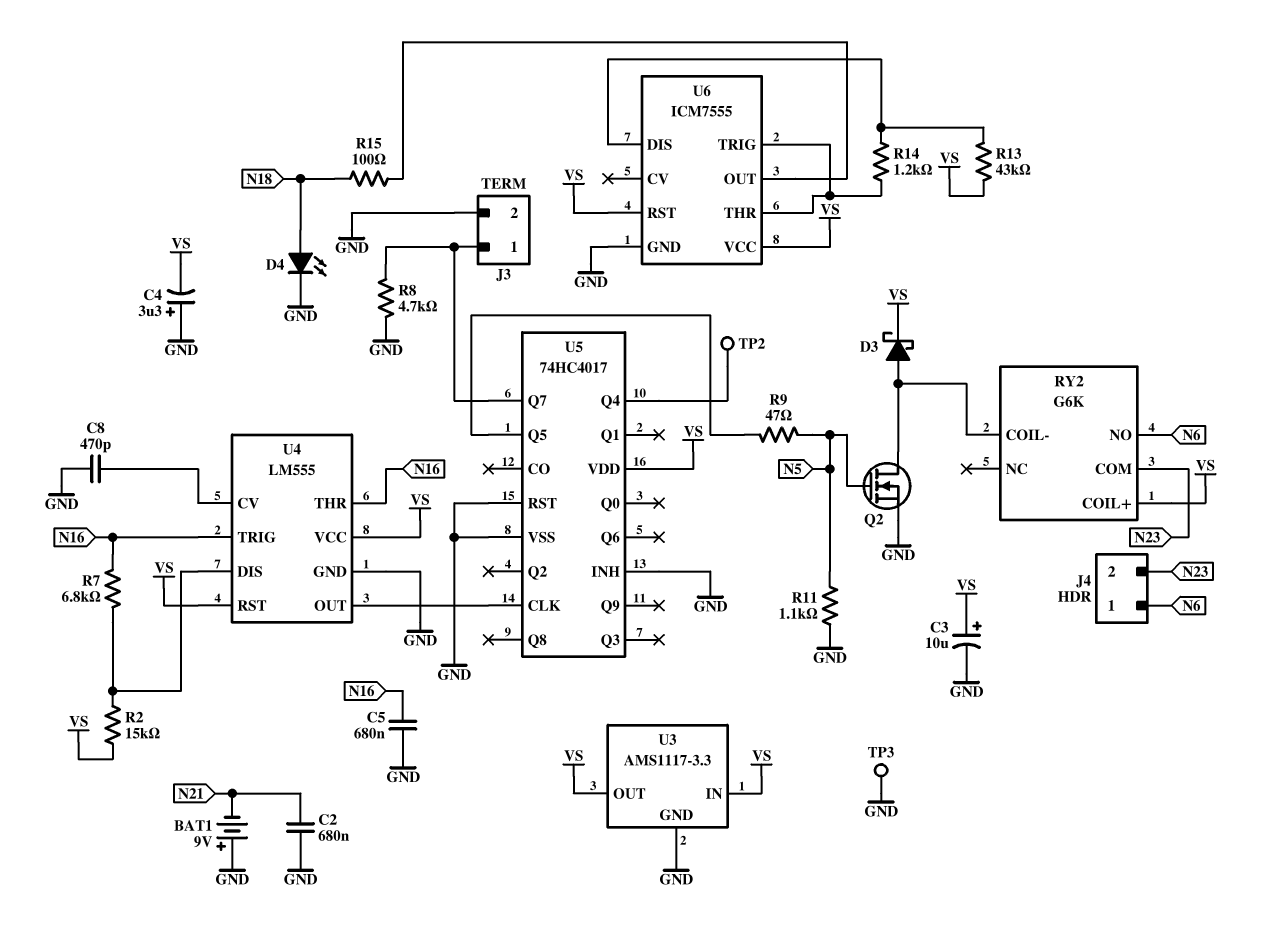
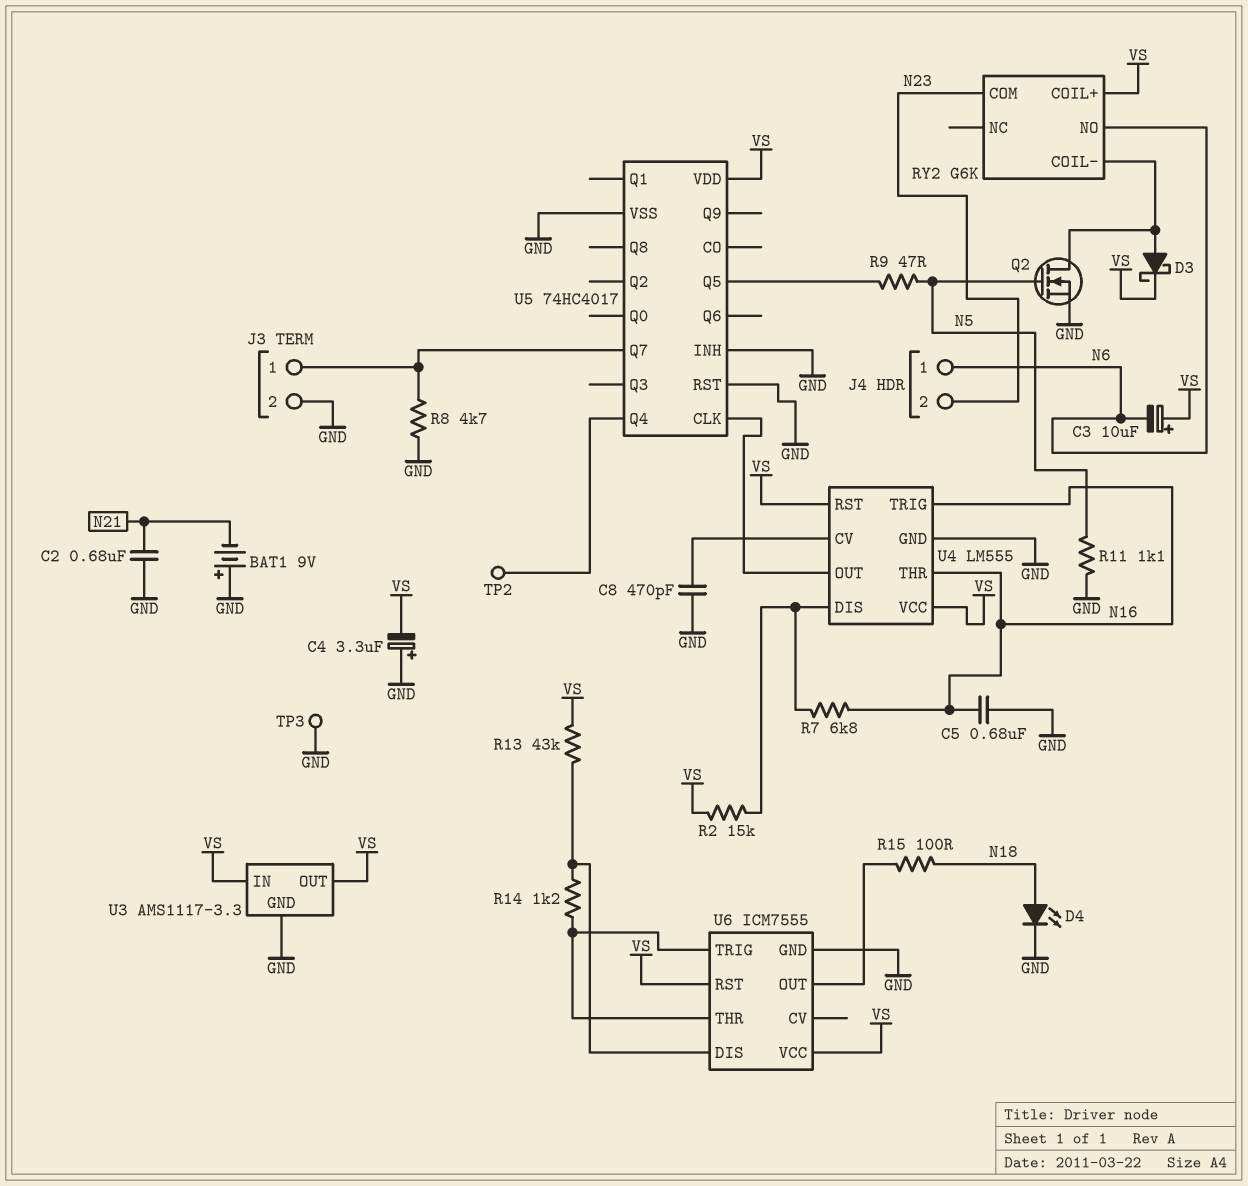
C3: 10uF (plus VS, minus GND) -> 10uF (plus VS, minus N6)

